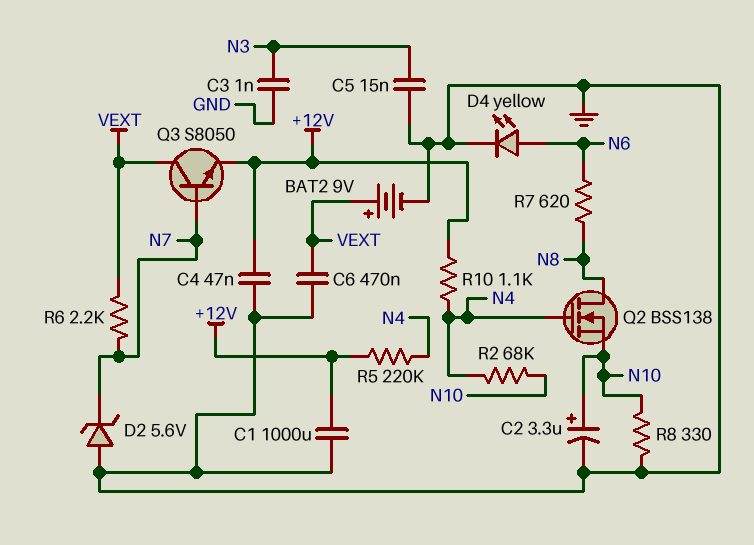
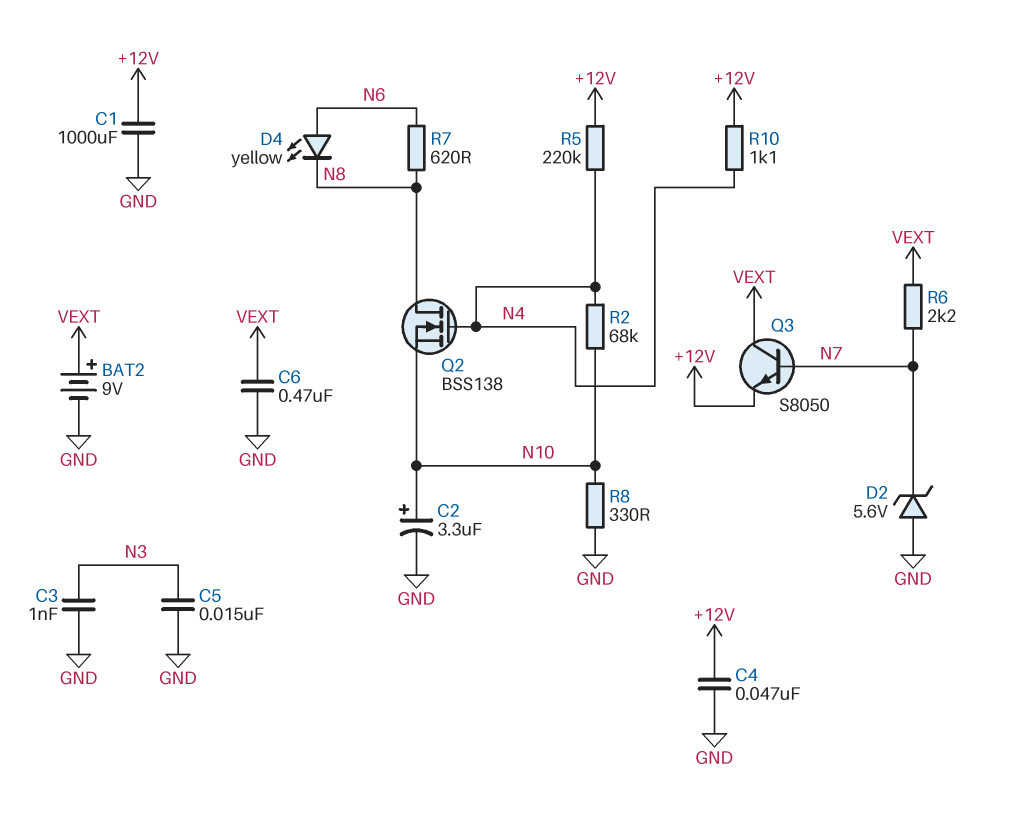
D4: LED yellow (A N6, K GND) -> LED yellow (A N6, K N8)

